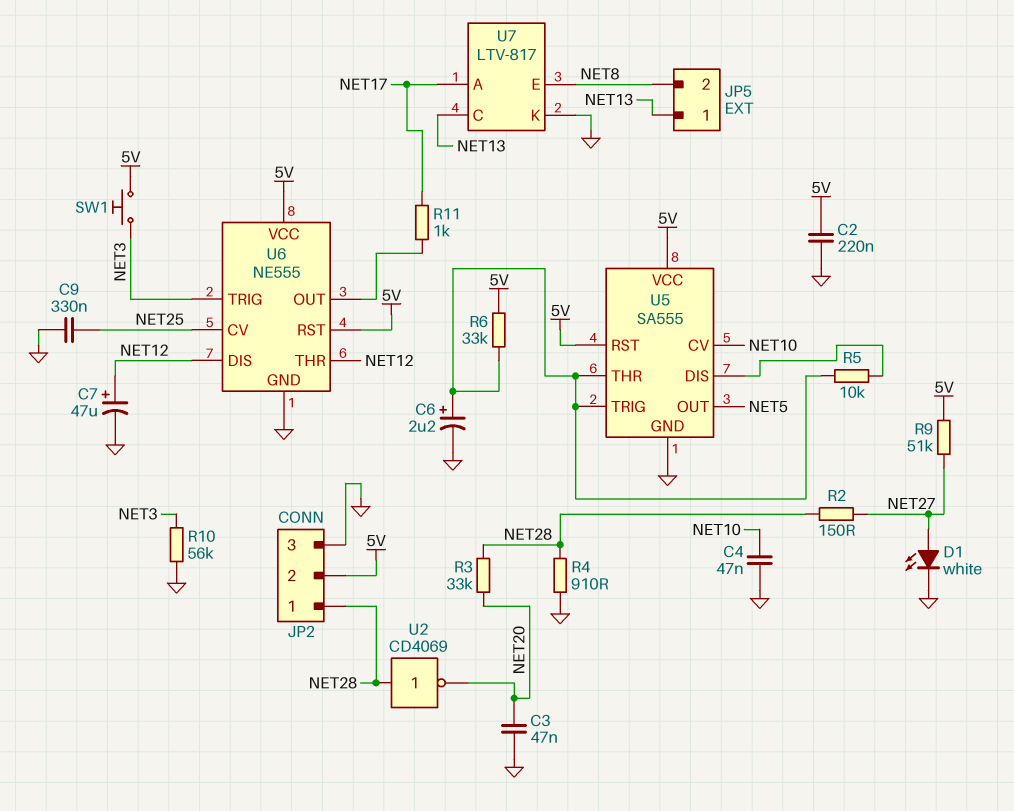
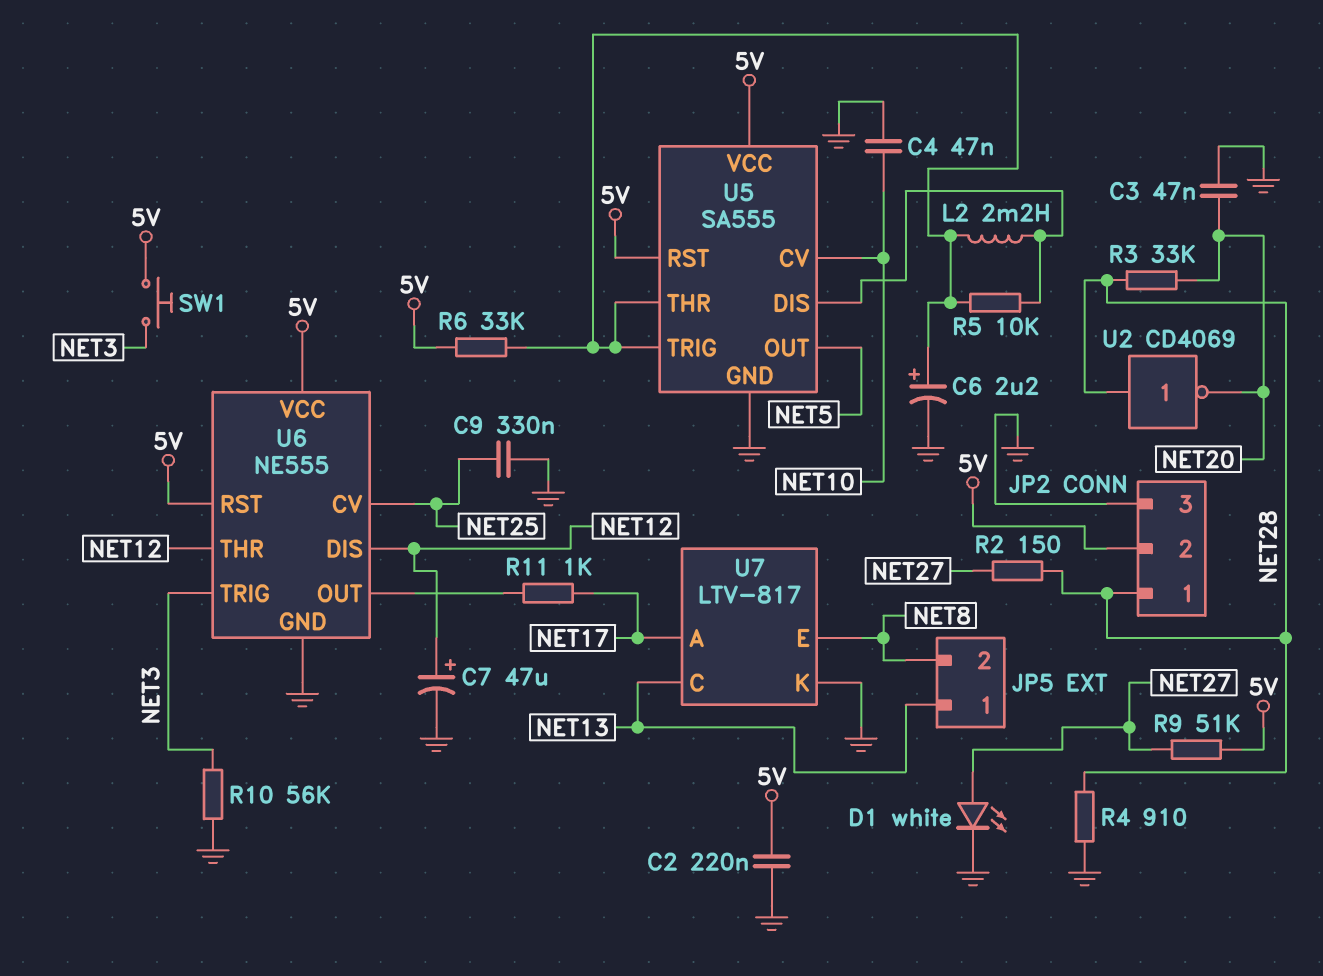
L2: none -> 2.2mH (U5/DIS, U5/THR)

